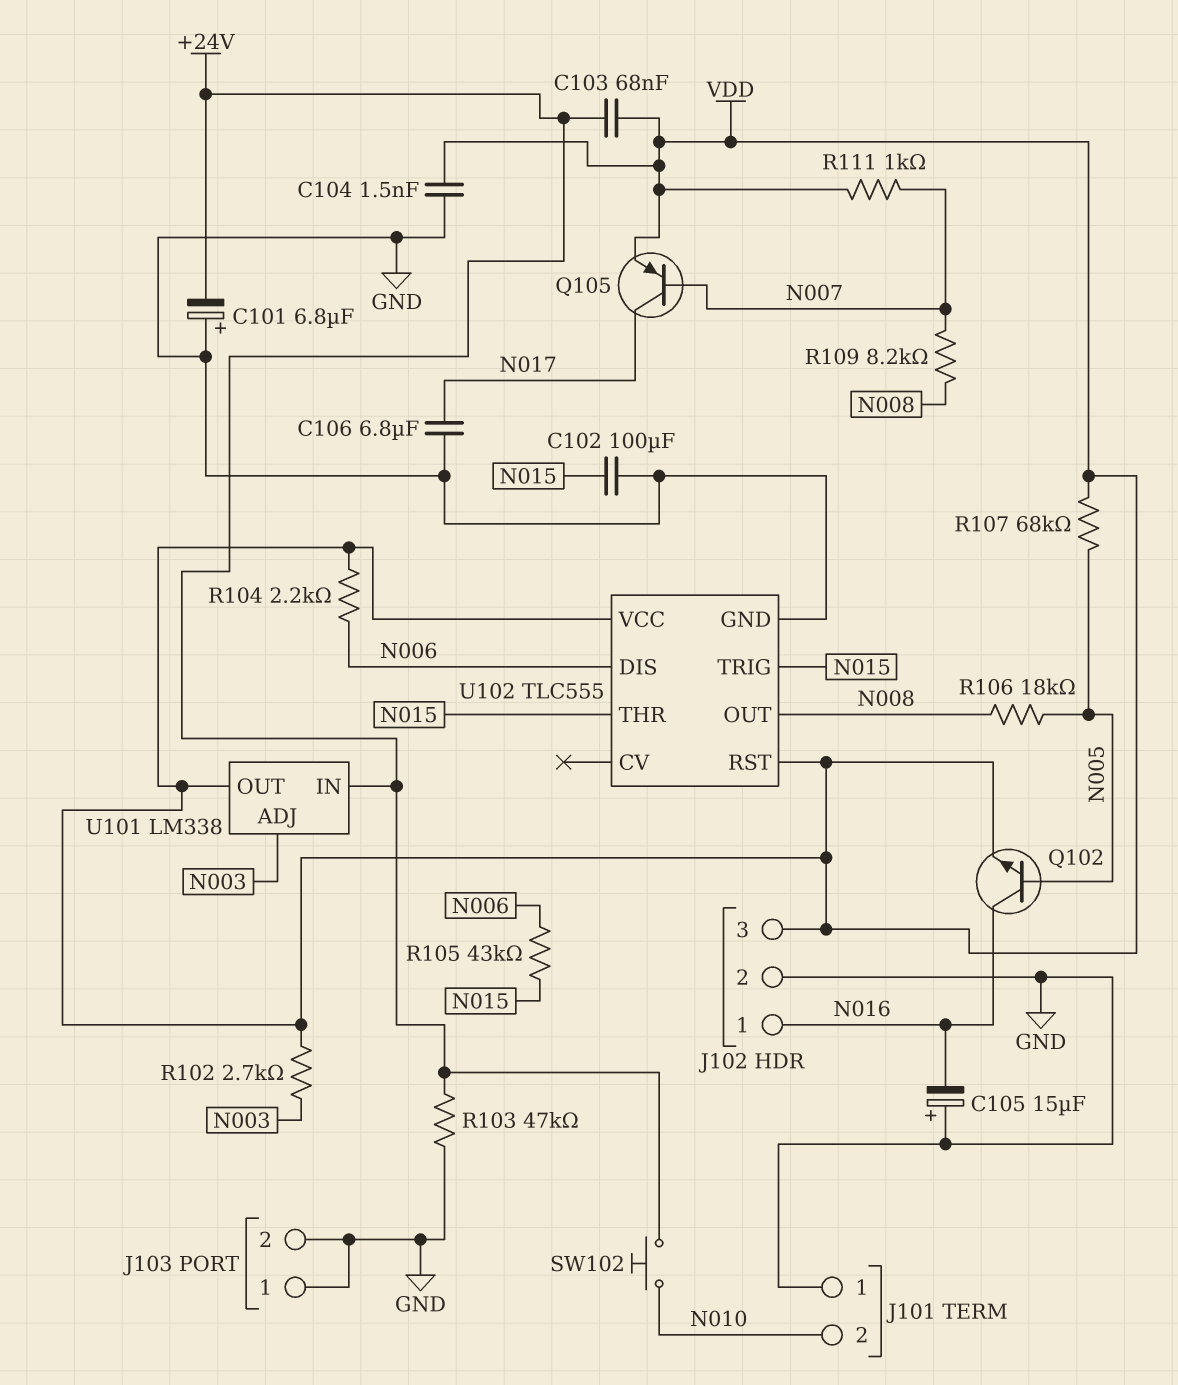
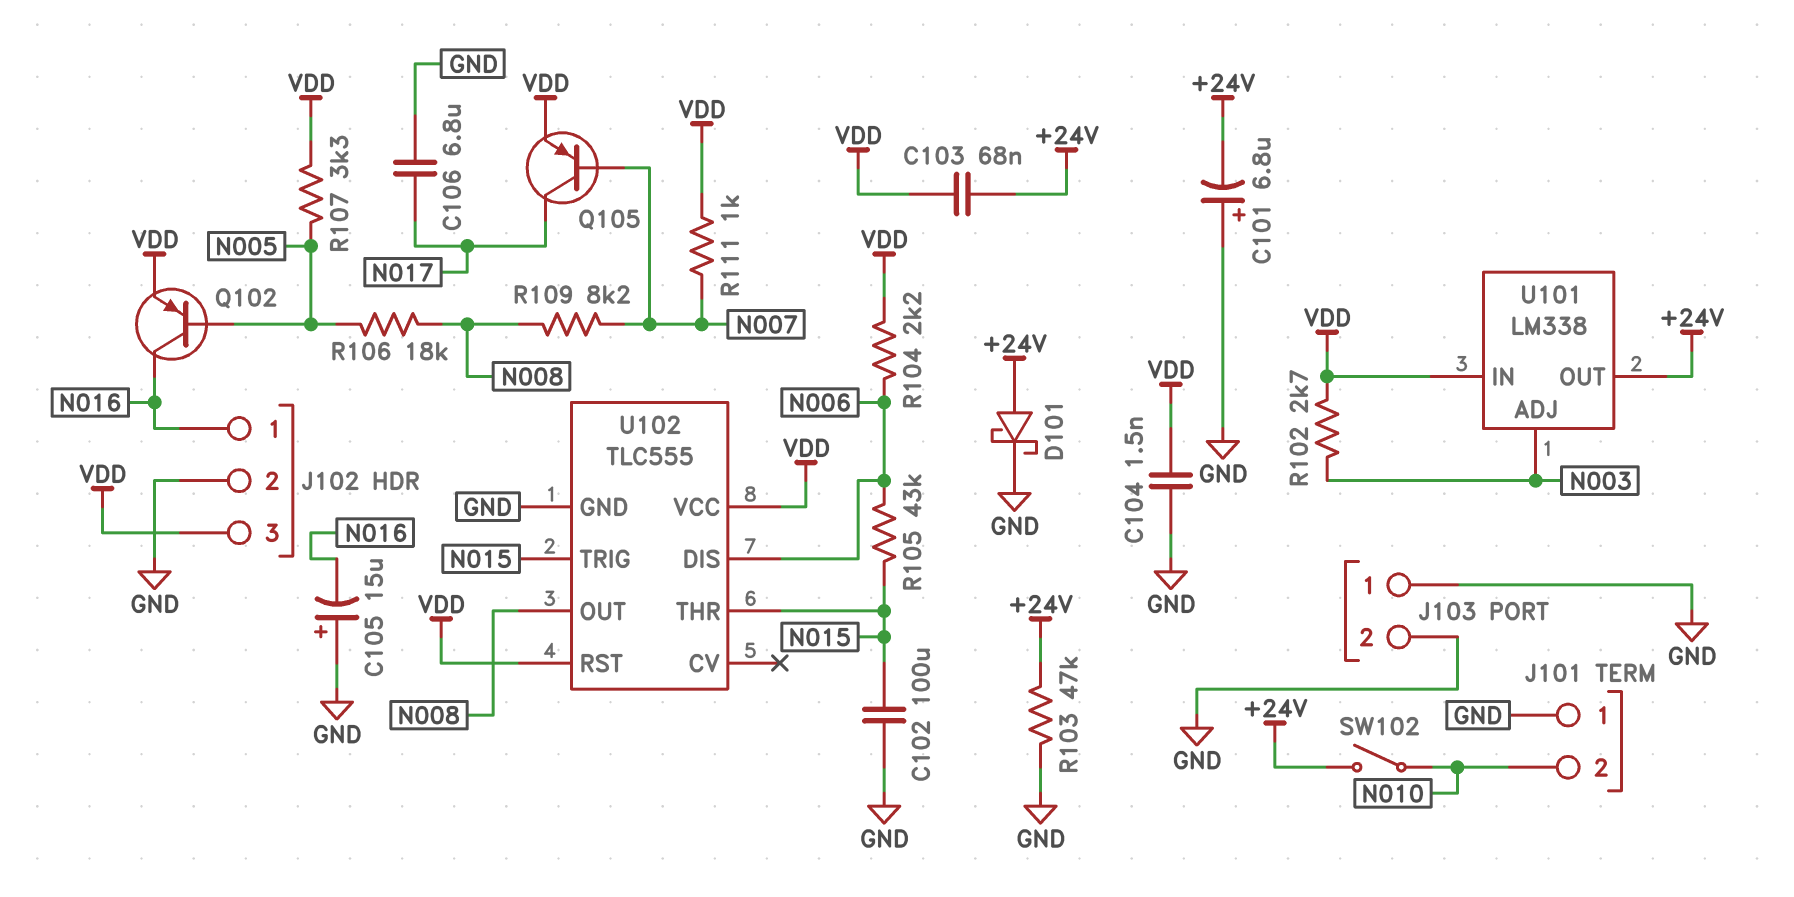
D101: none -> schottky (A +24V, K GND)
Q102: NPN (B N005, C N016, E VDD) -> PNP (B N005, C N016, E VDD)
R107: 68k (N005, VDD) -> 3.3k (N005, VDD)
SW102: button (+24V, N010) -> switch (+24V, N010)
U101 pin IN: +24V -> VDD
U101 pin OUT: VDD -> +24V

